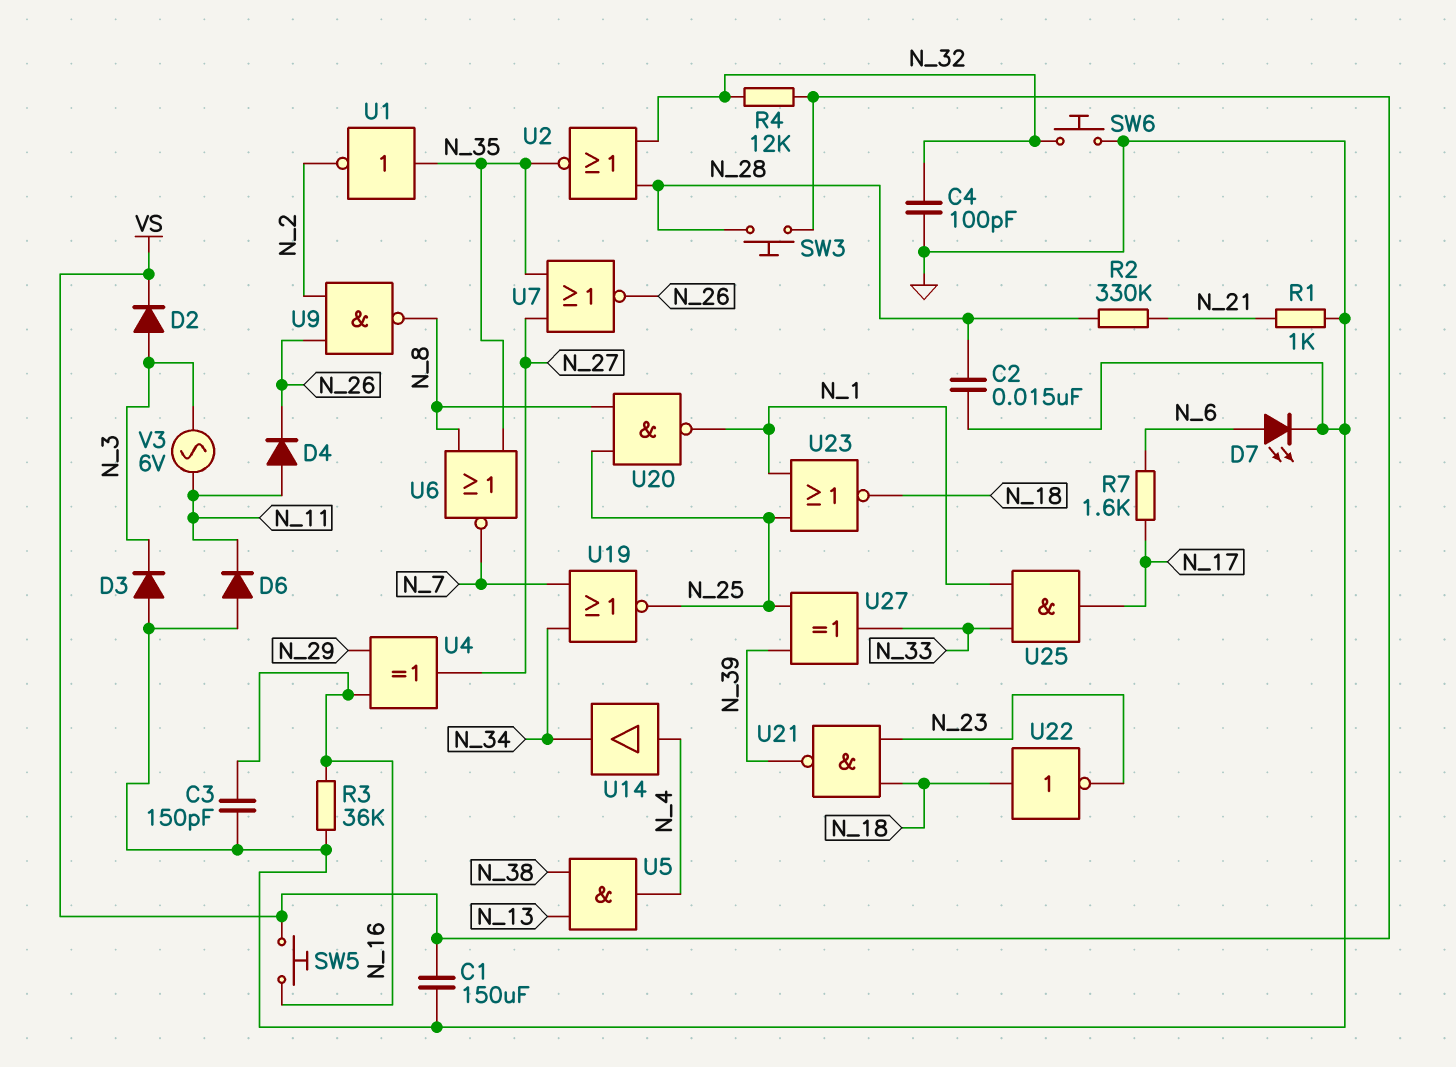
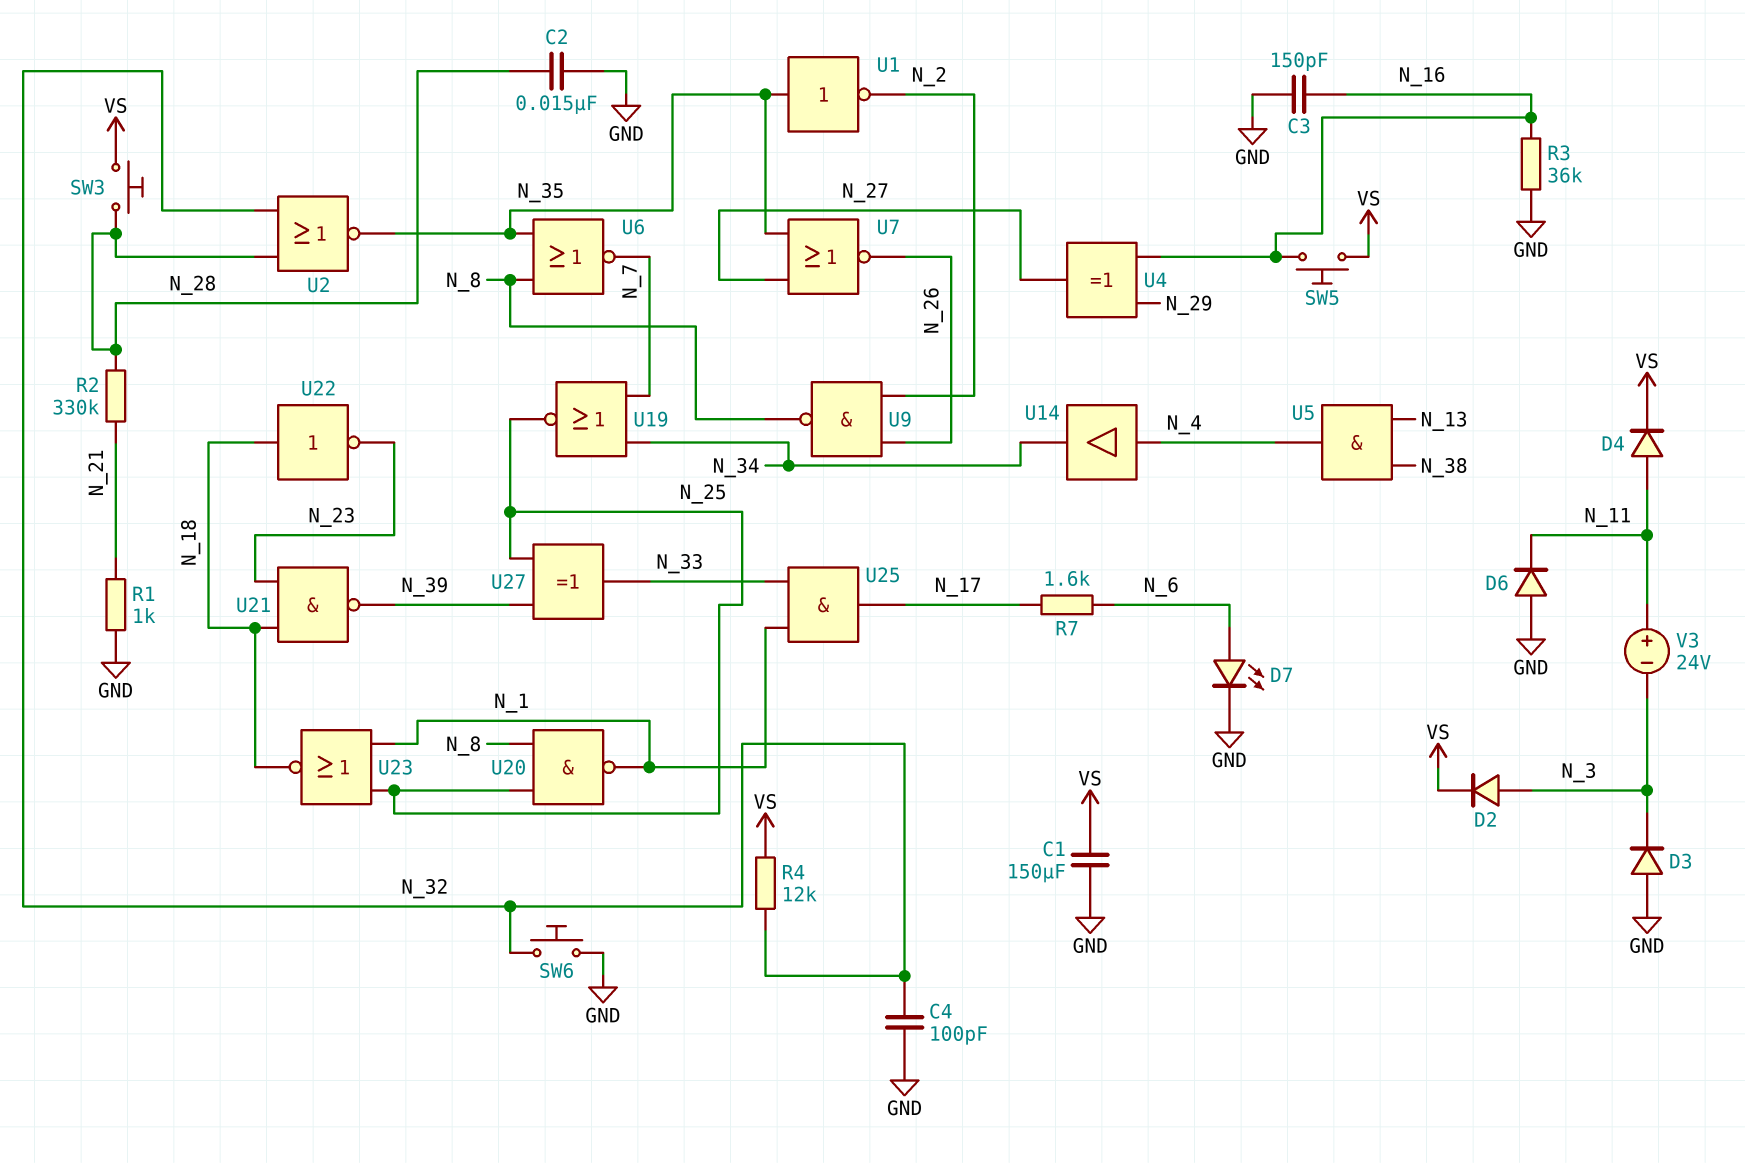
D4: diode (A N_11, K N_26) -> diode (A N_11, K VS)
V3: AC 6V (N_3, N_11) -> 24V (plus N_11, minus N_3)

